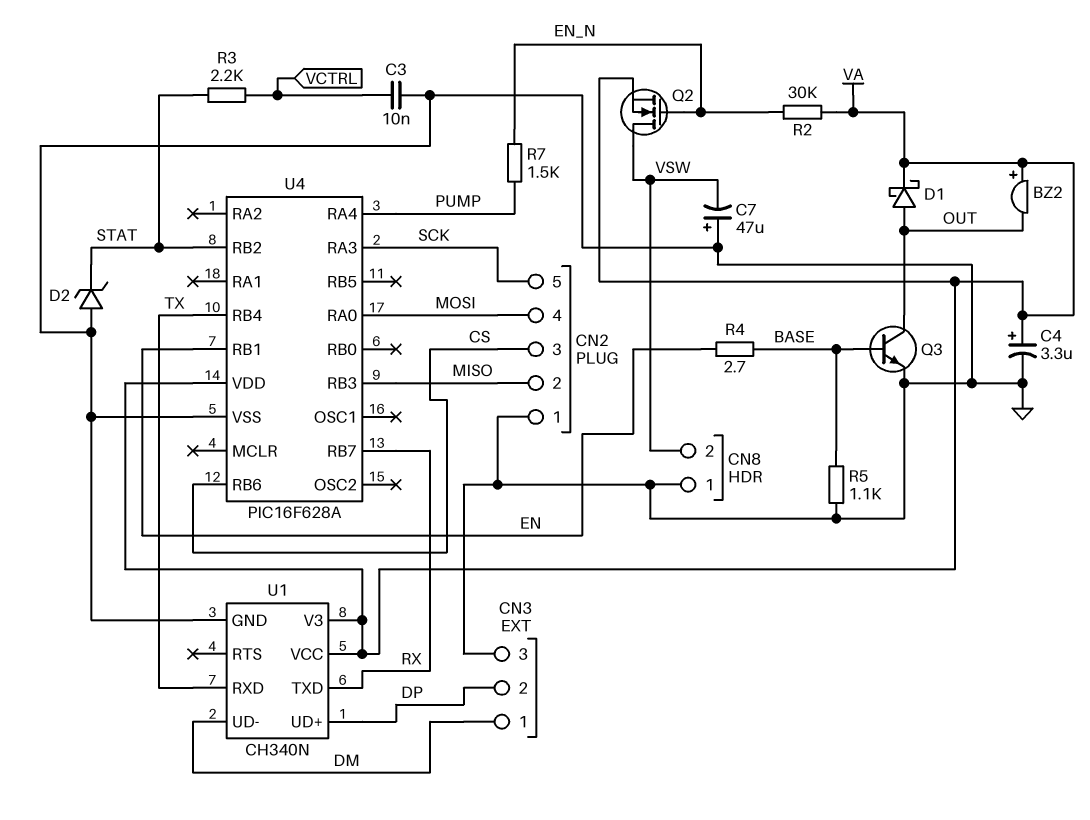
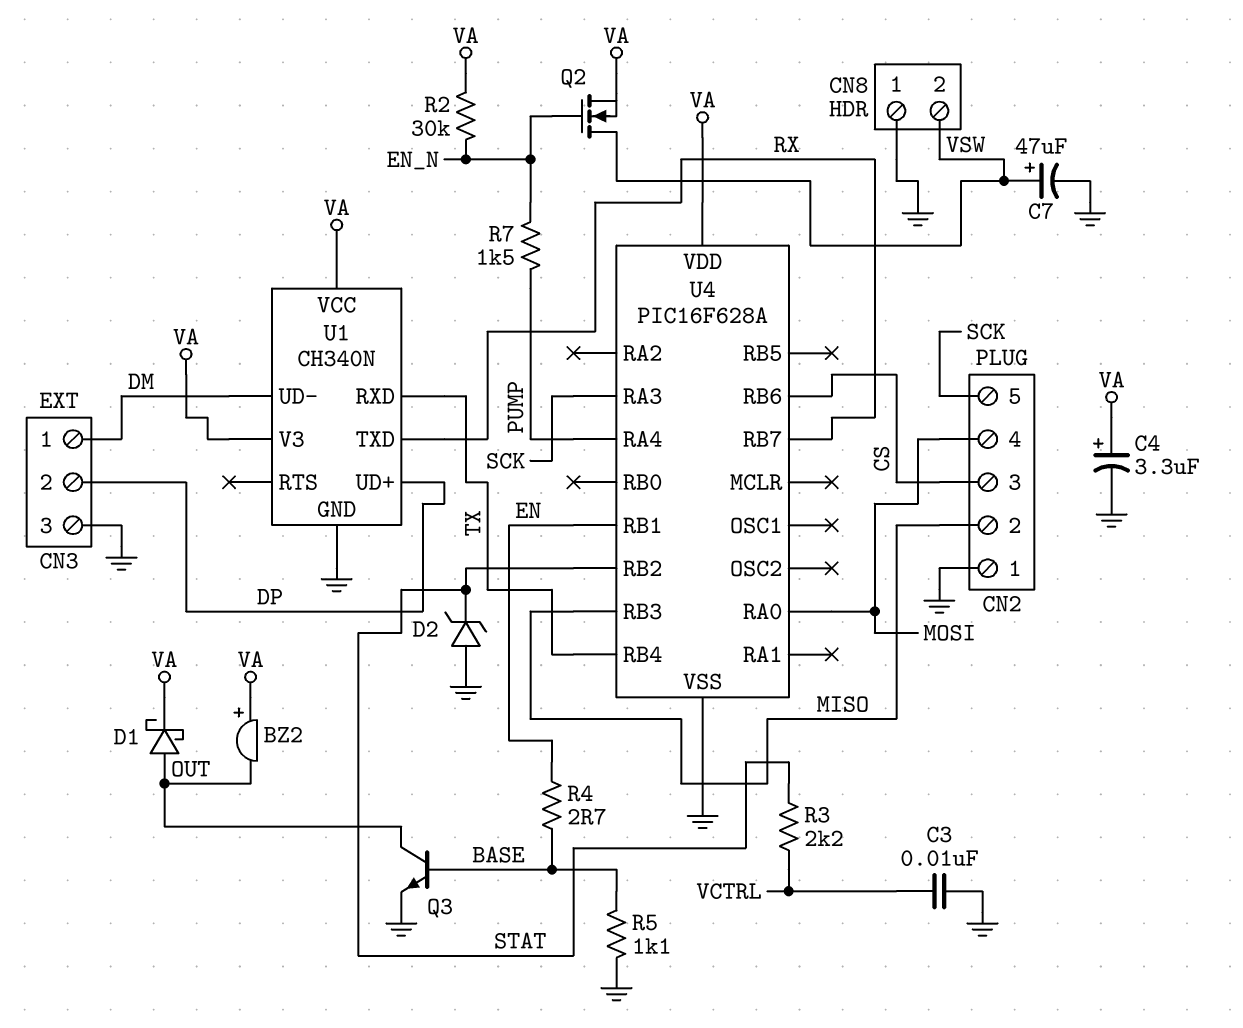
C7: 47uF (plus GND, minus VSW) -> 47uF (plus VSW, minus GND)

